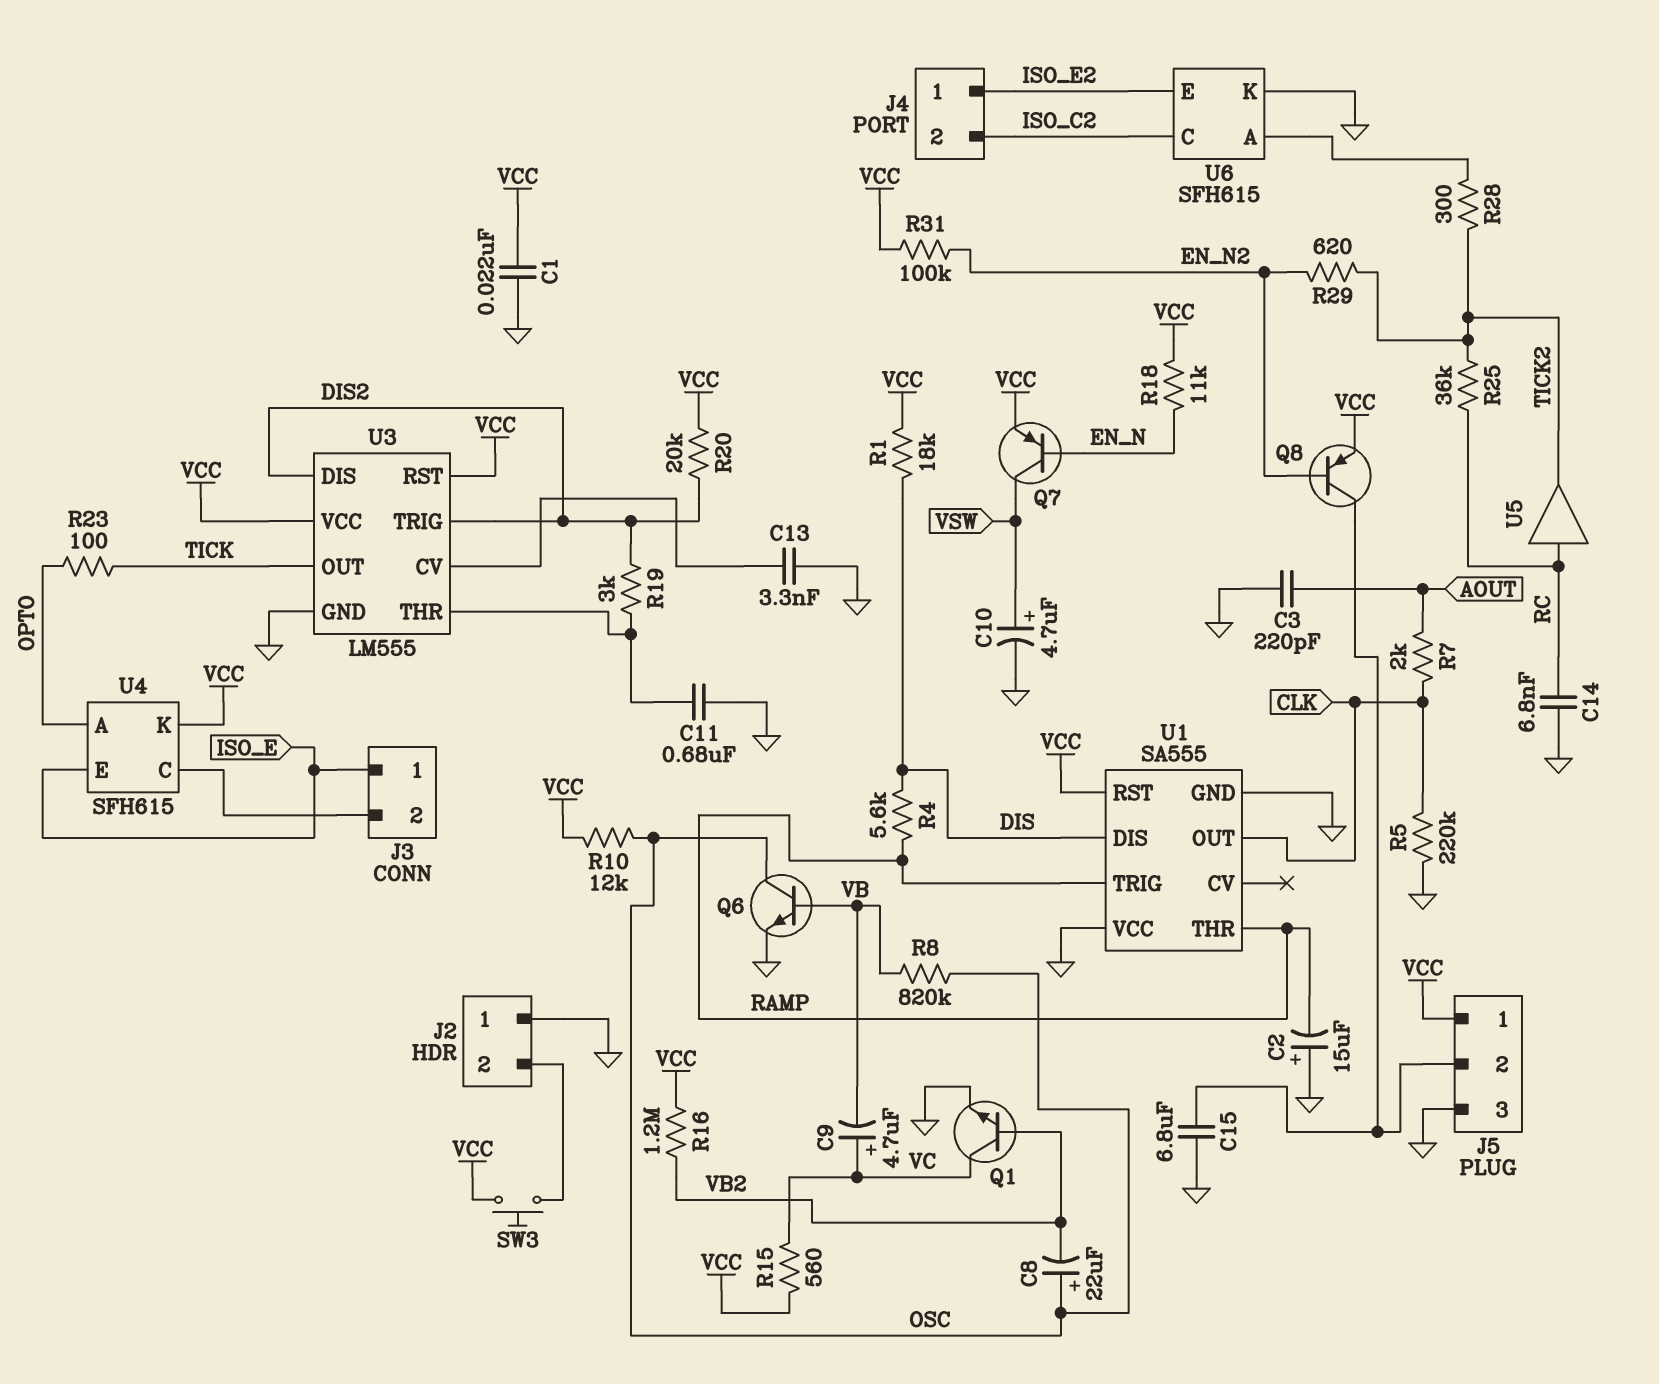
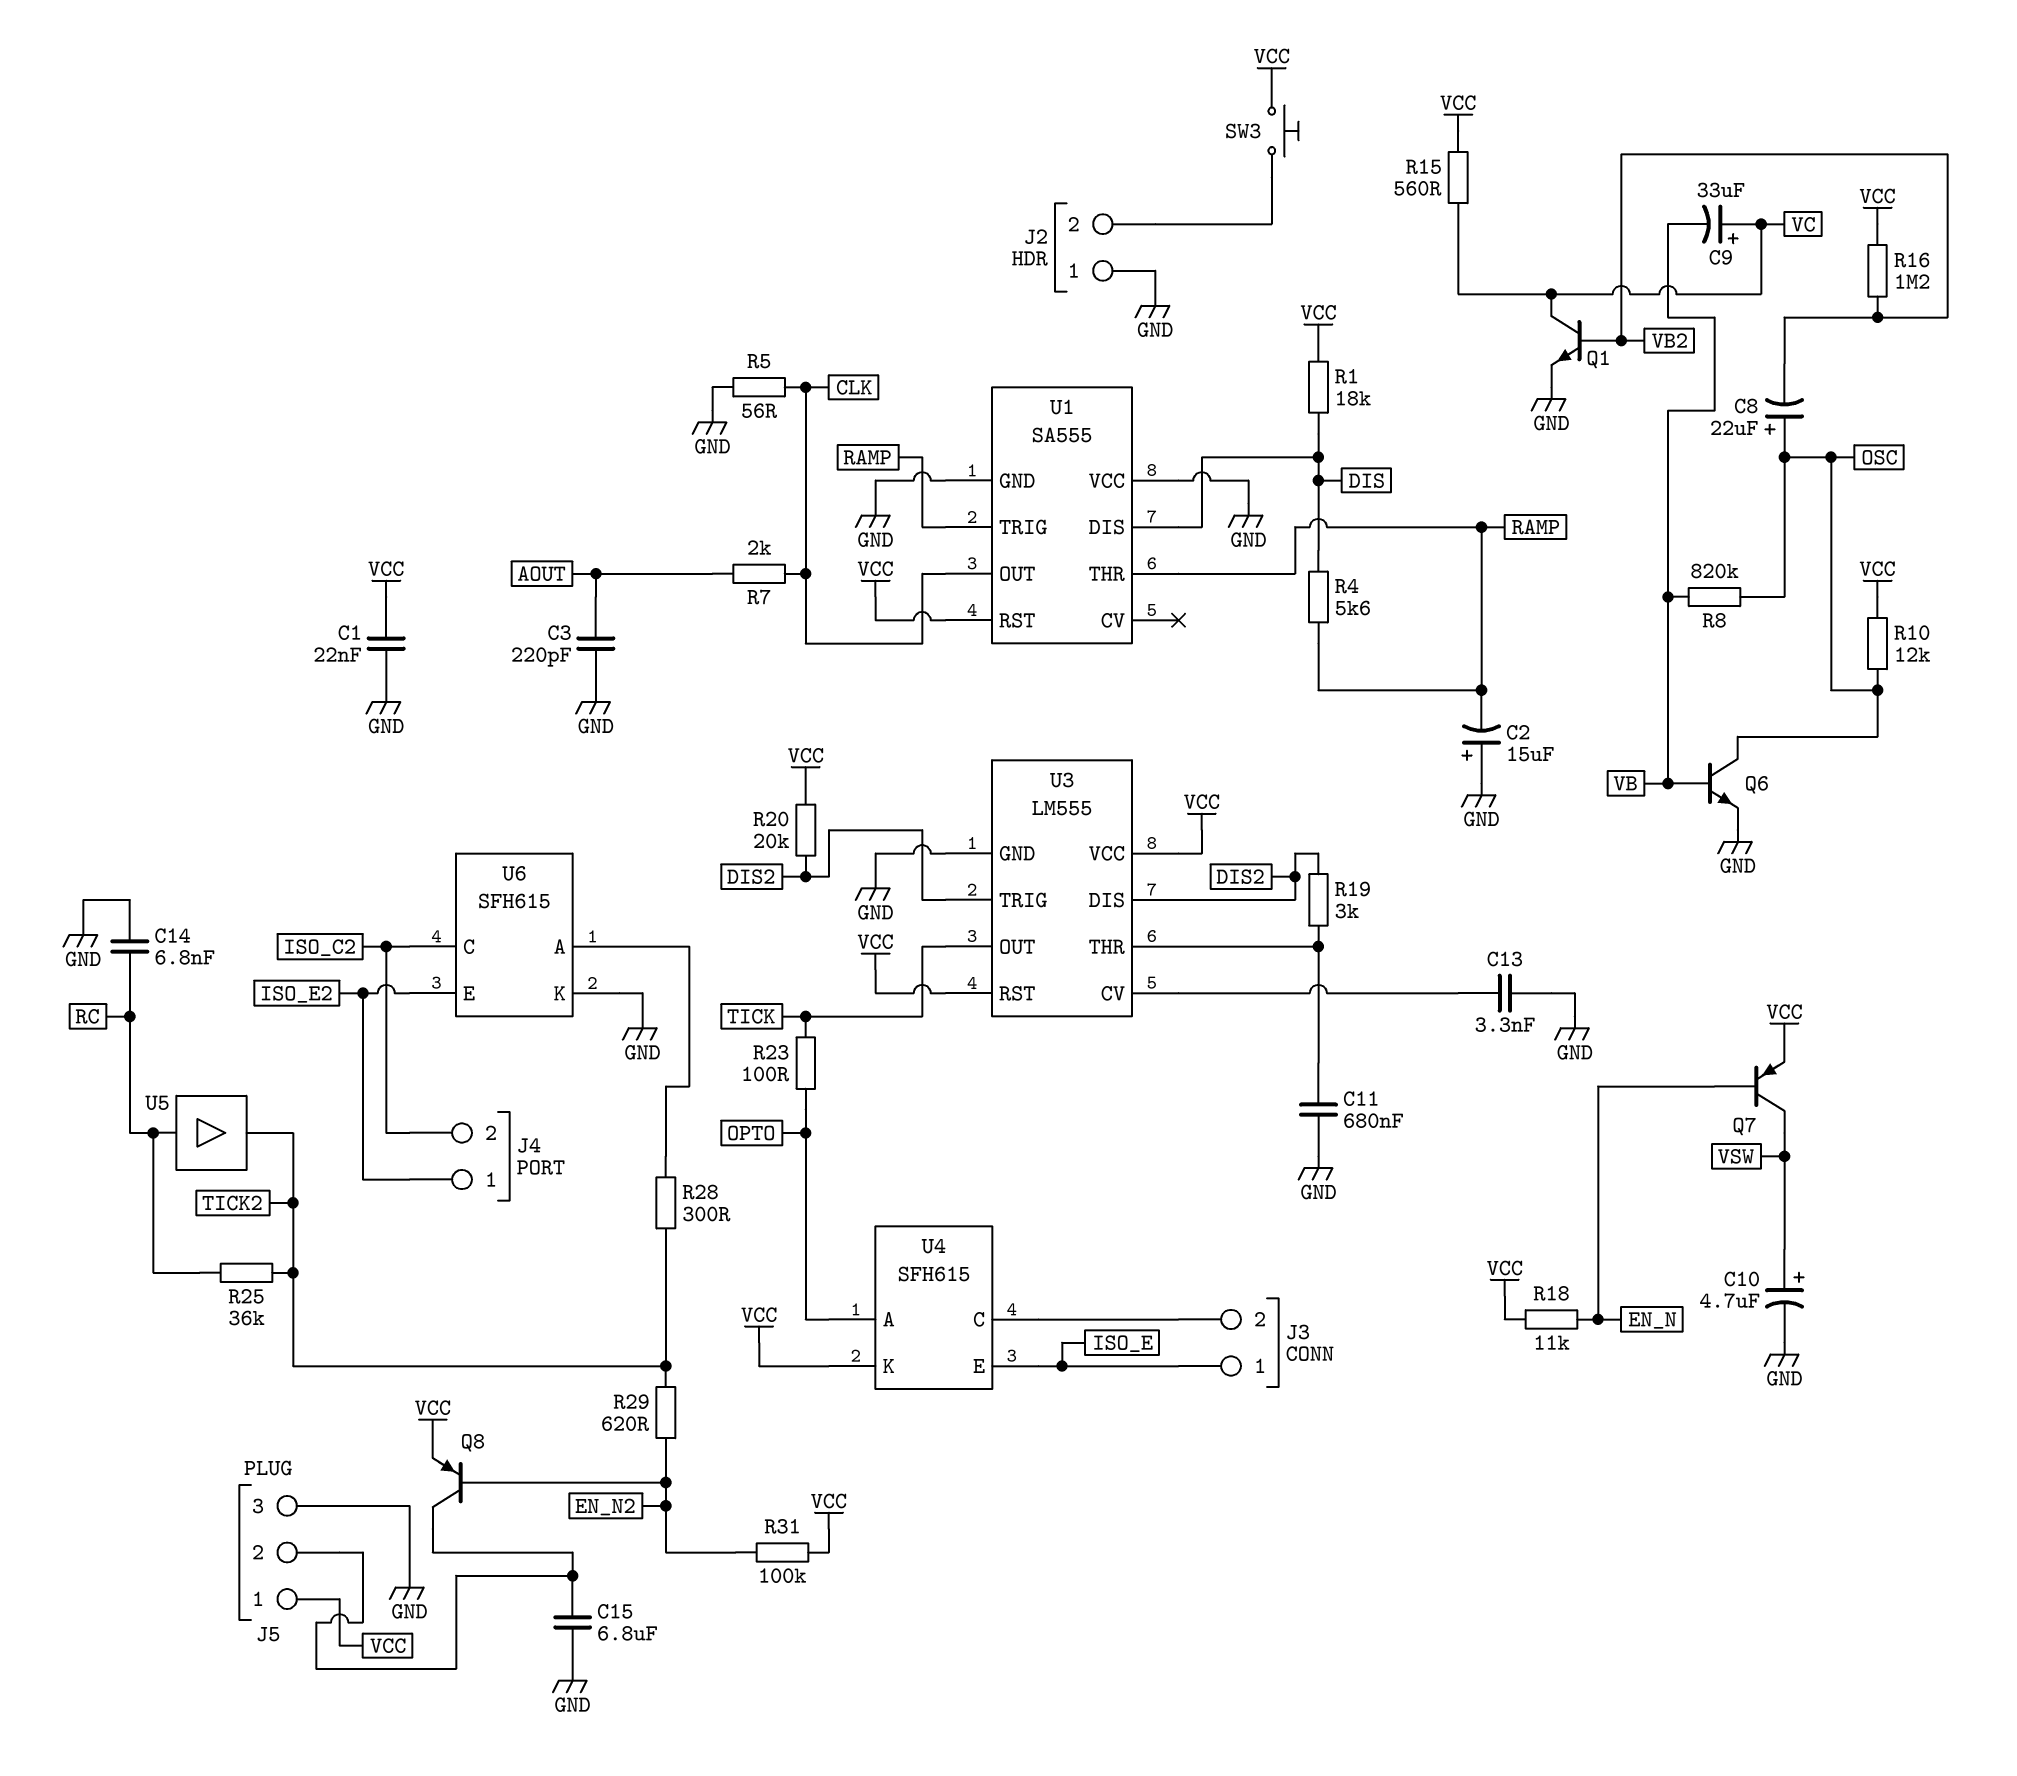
C9: 4.7uF (plus VC, minus VB) -> 33uF (plus VC, minus VB)
R5: 220k (CLK, GND) -> 56 (CLK, GND)

